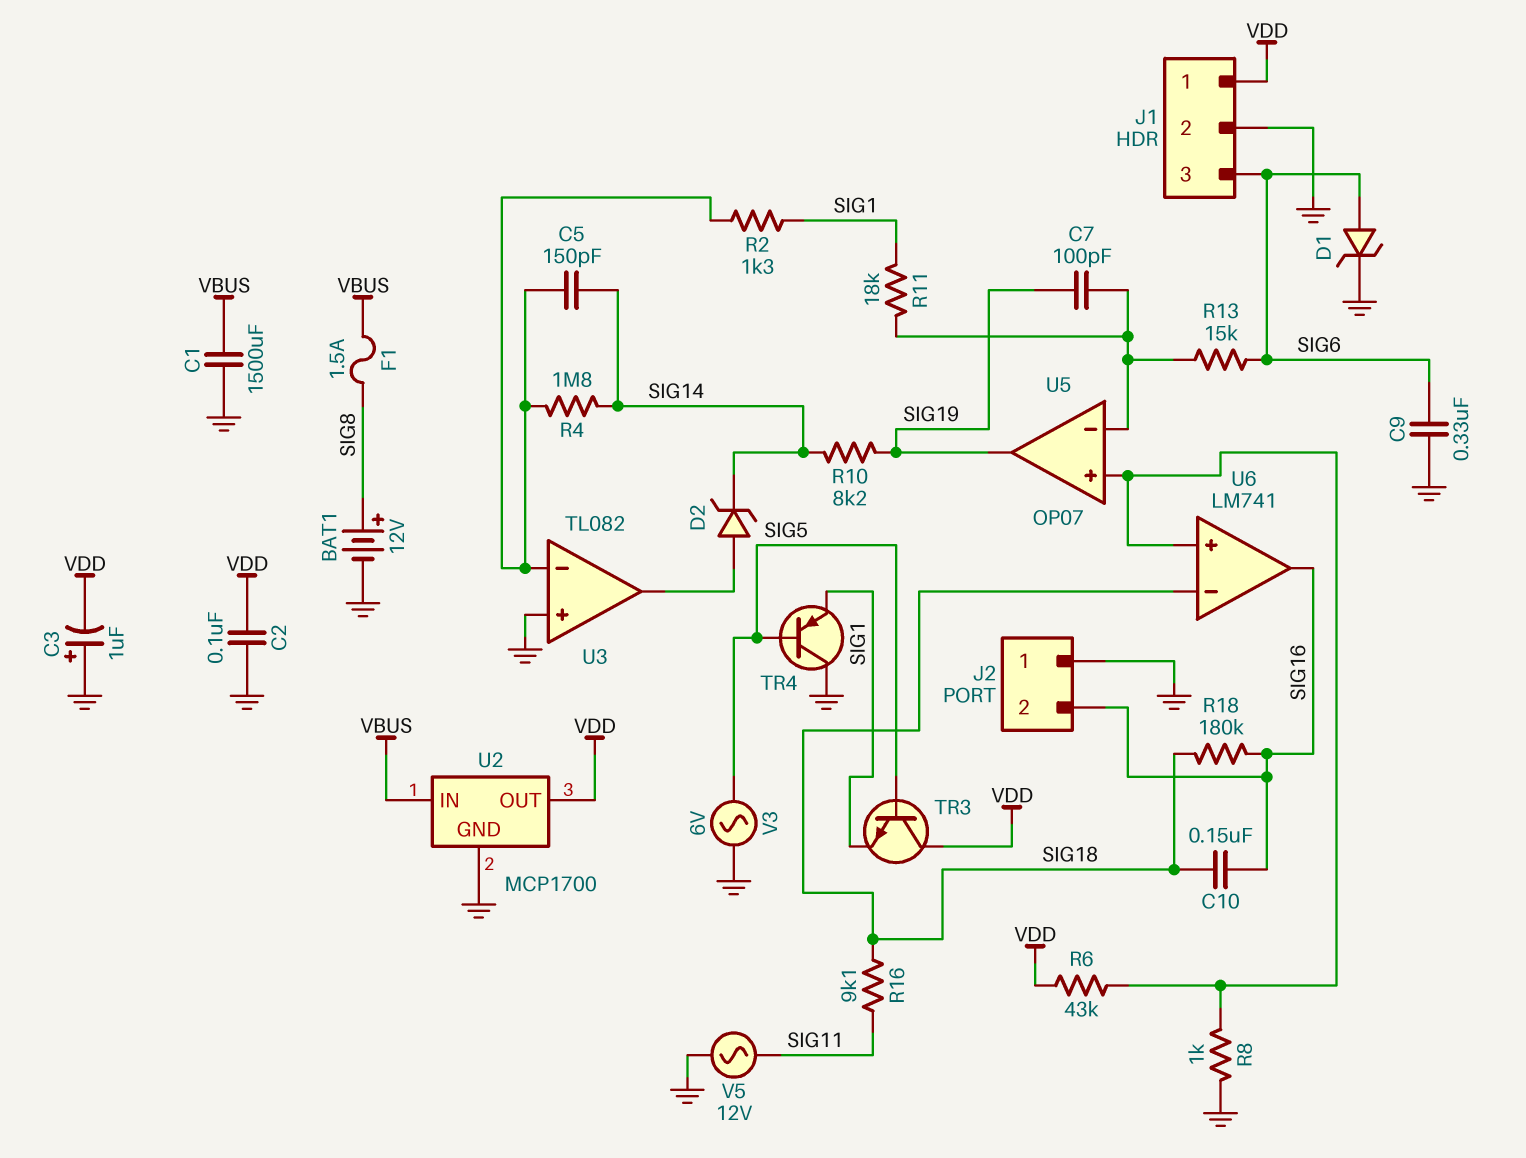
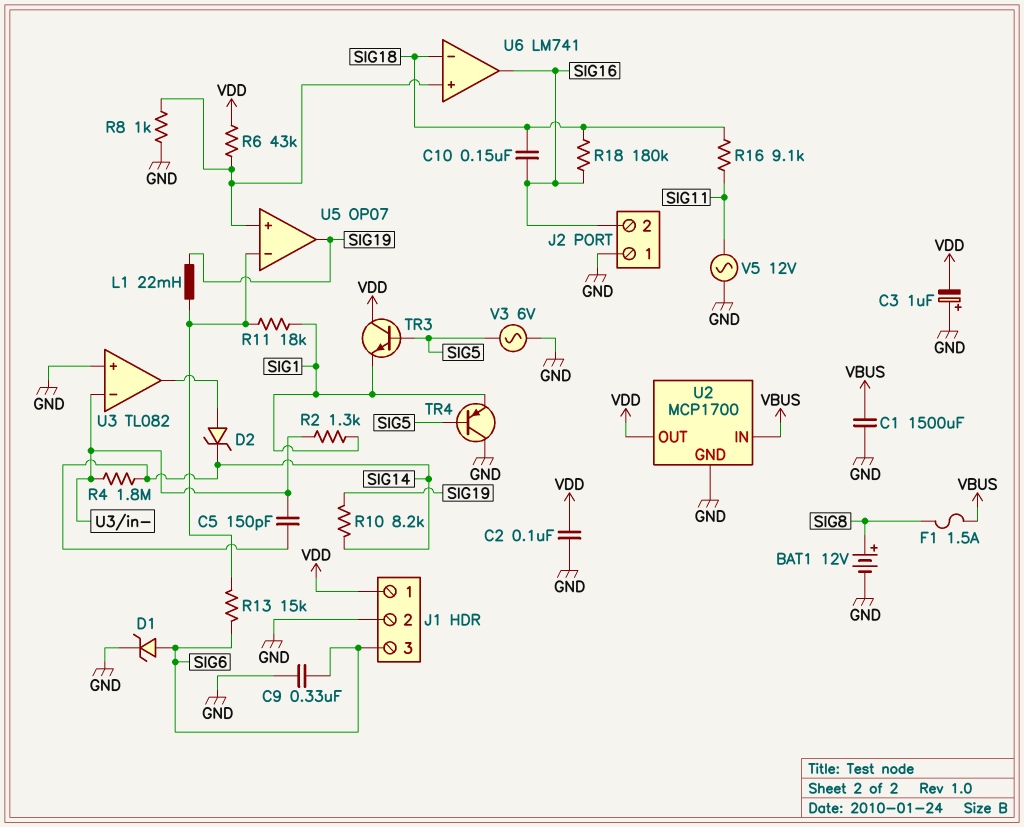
C7: 100pF (SIG19, U5/in-) -> none
L1: none -> 22mH (SIG19, U5/in-)

